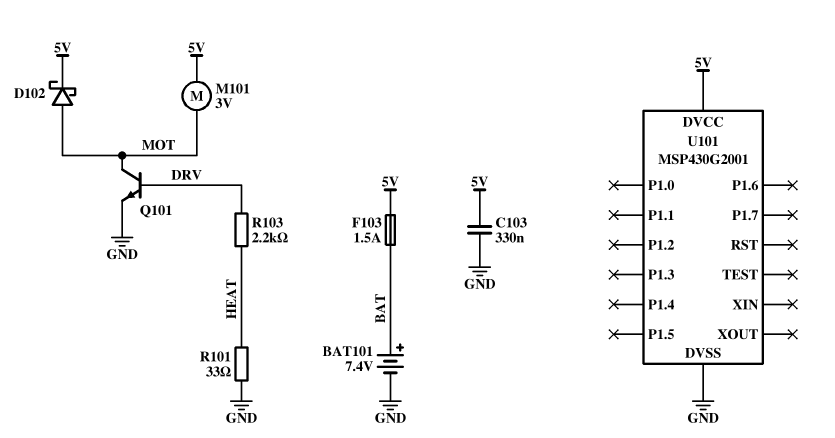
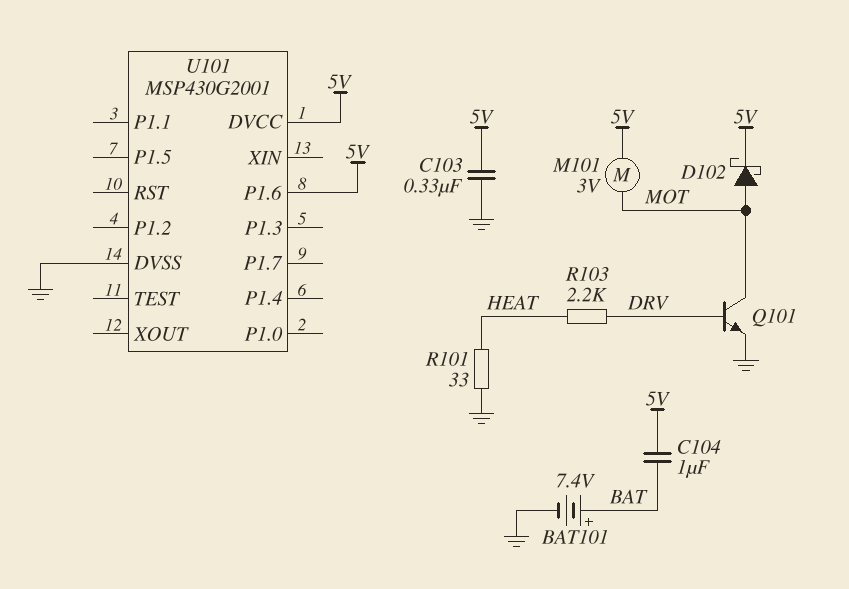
C104: none -> 1uF (5V, BAT)
F103: 1.5A (5V, BAT) -> none
U101 pin P1.6: none -> 5V

